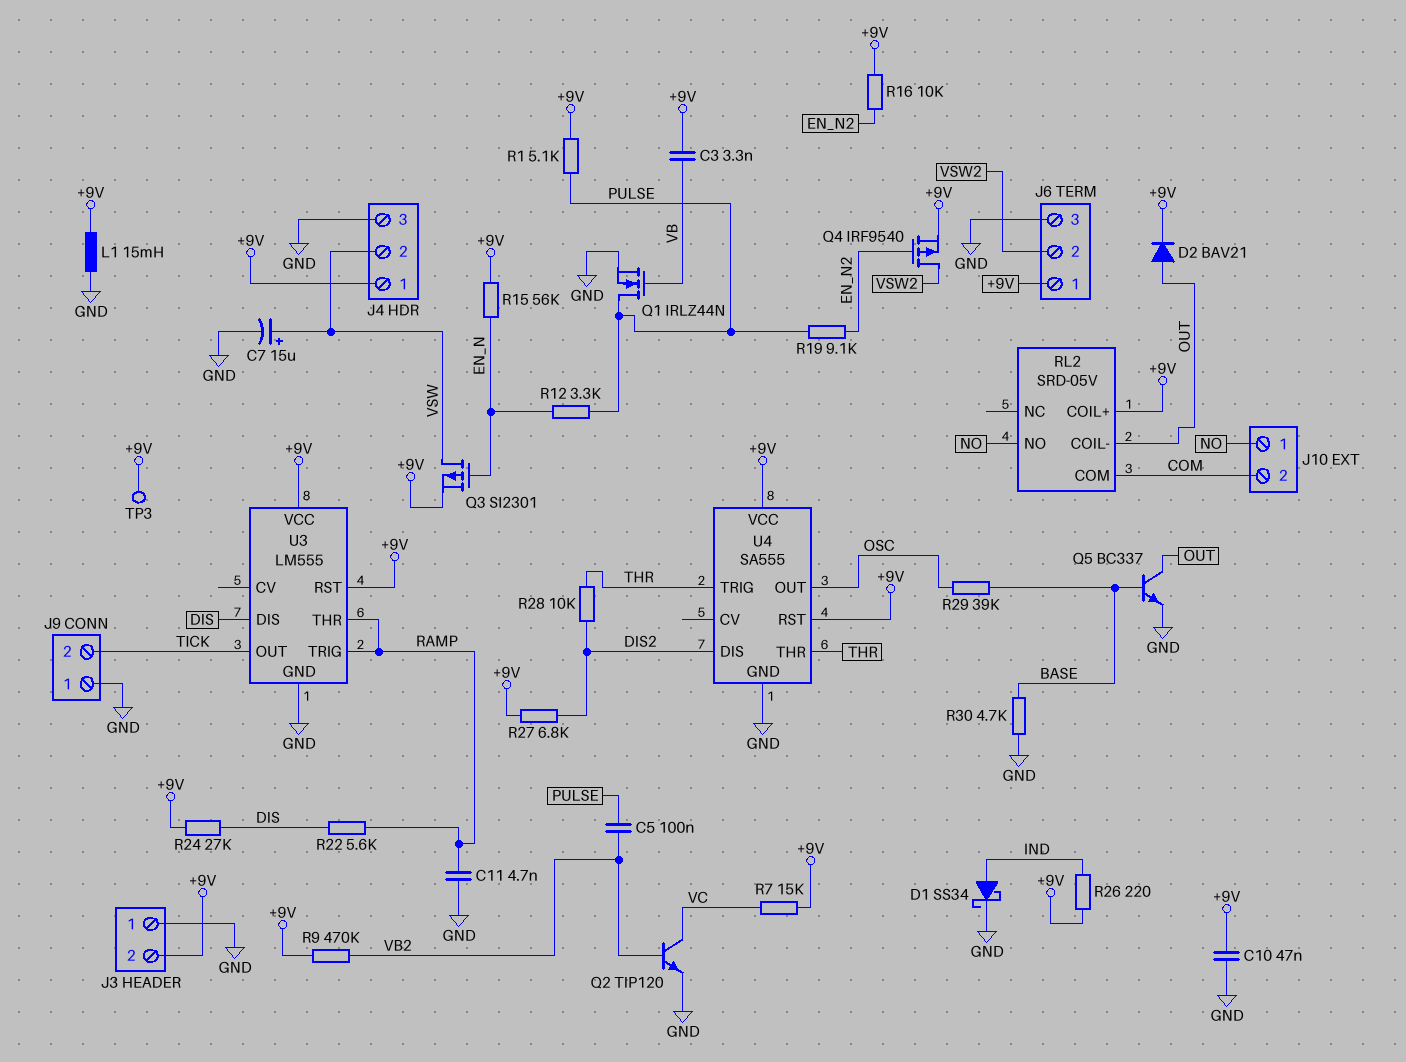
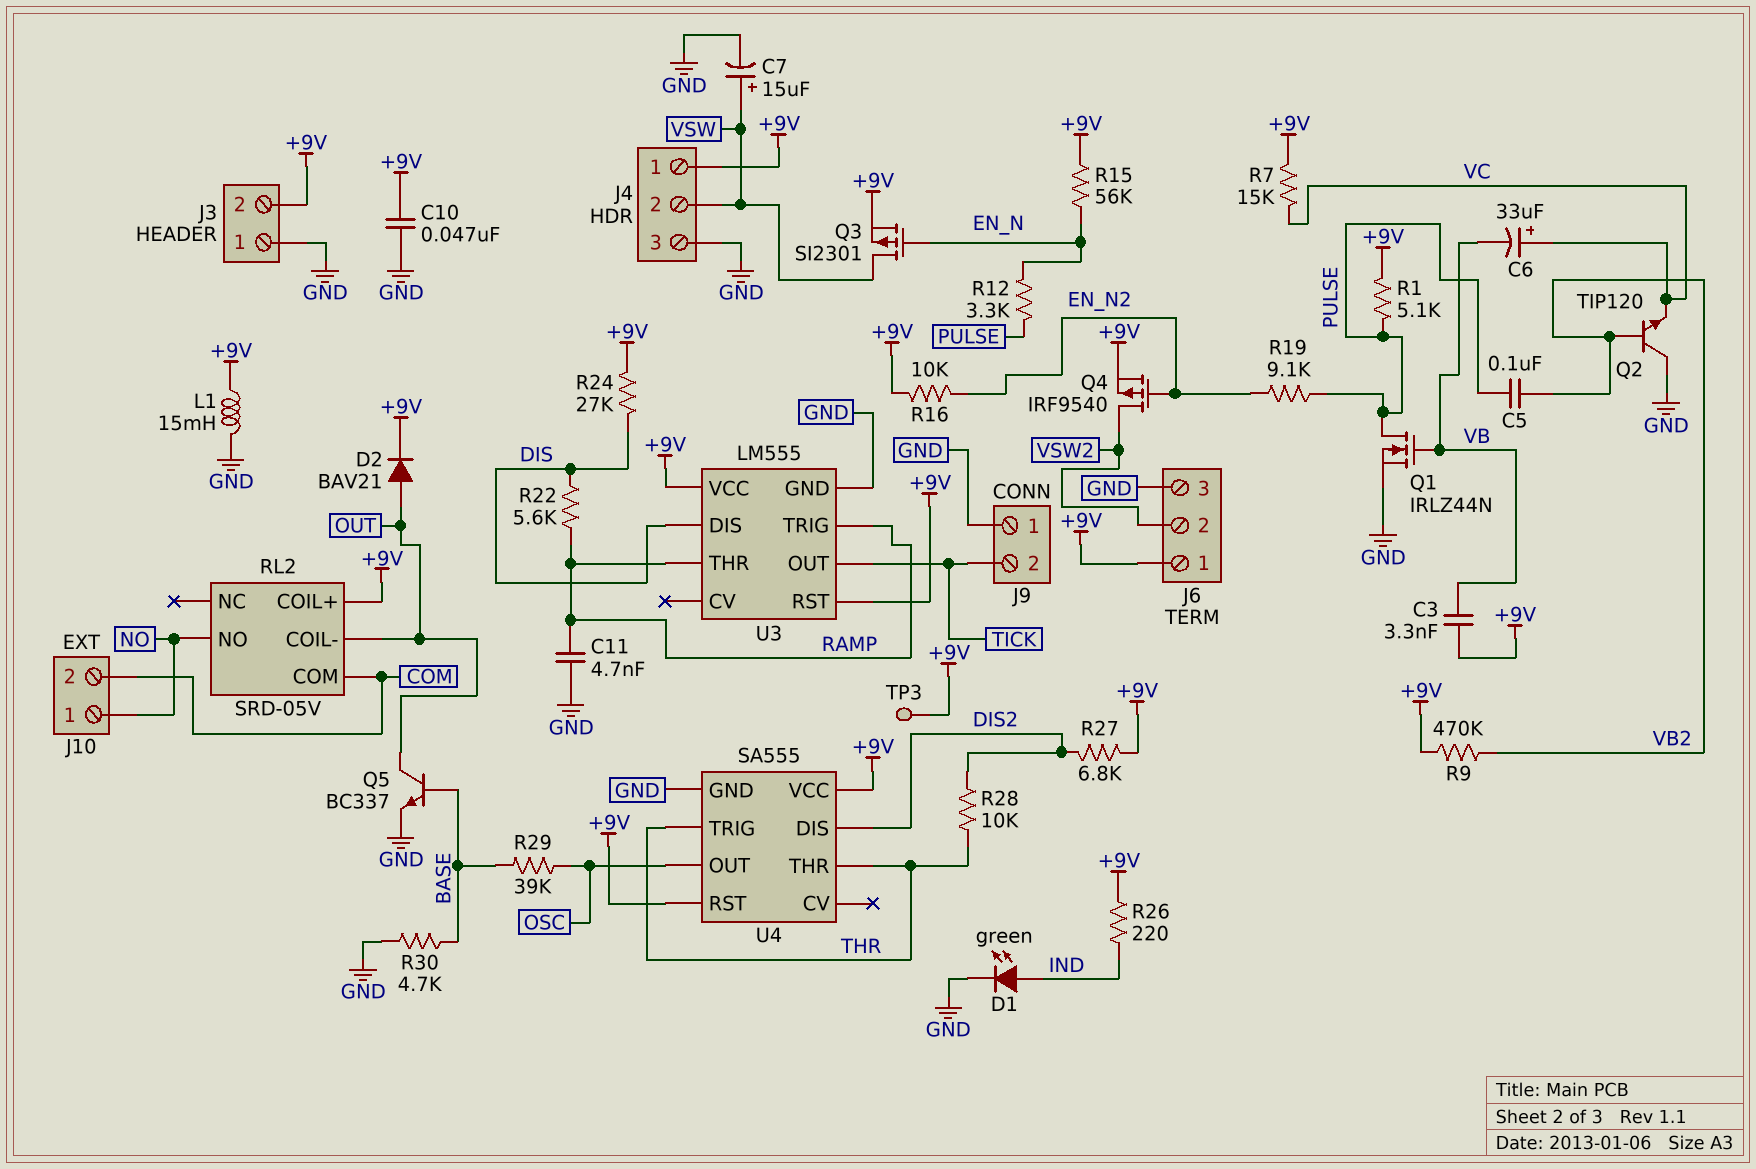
C6: none -> 33uF (plus VC, minus VB)
D1: schottky SS34 (A IND, K GND) -> LED green (A IND, K GND)
Q2: NPN TIP120 (B VB2, C VC, E GND) -> NPN TIP120 (B VB2, C GND, E VC)

